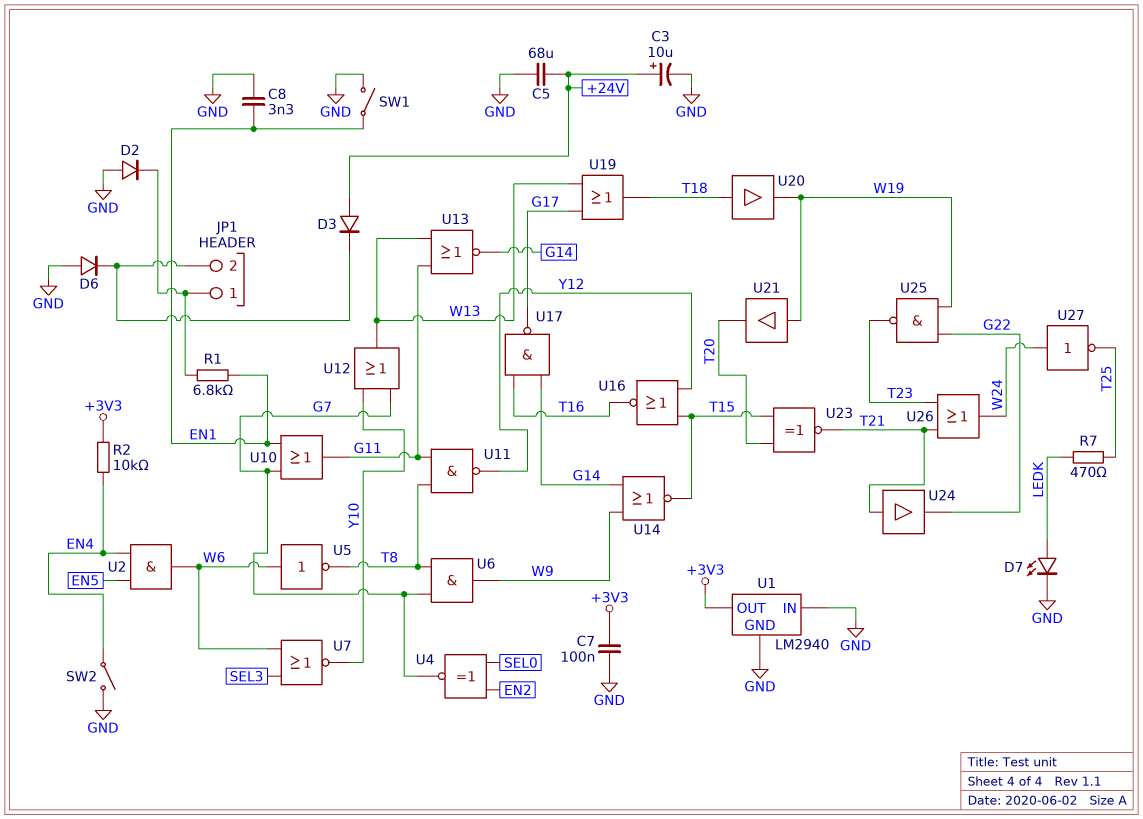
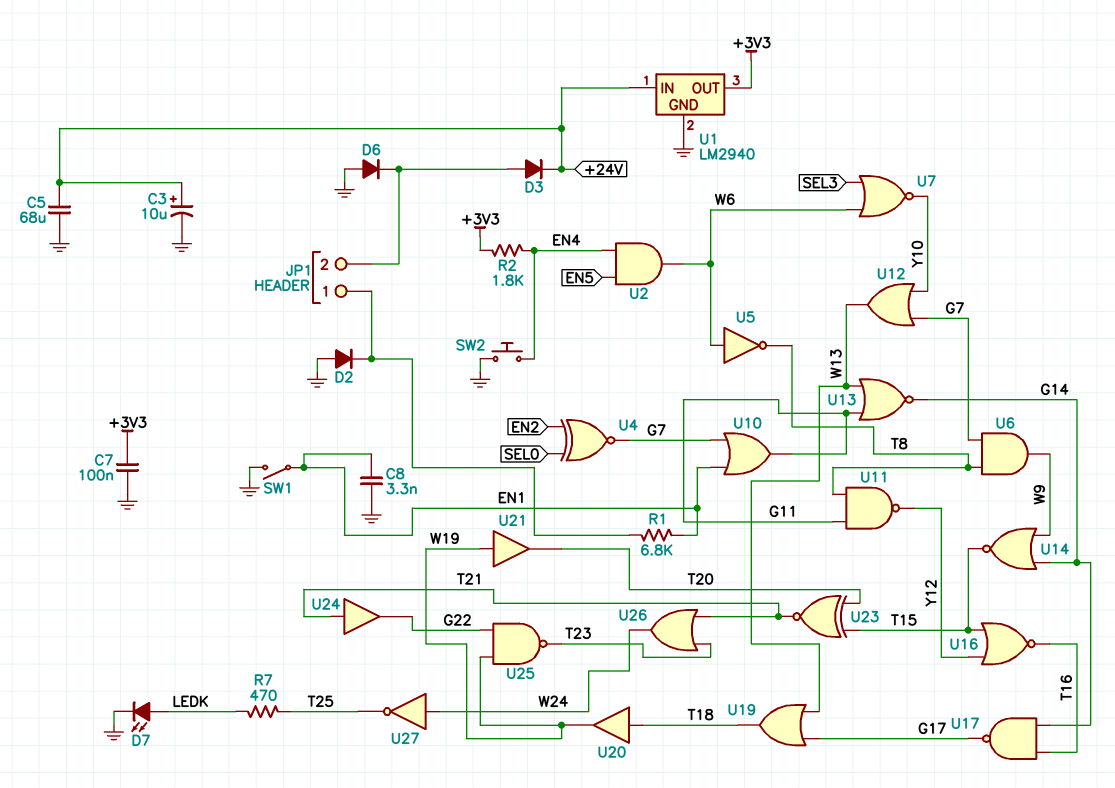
D3: diode (A +24V, K JP1/2) -> diode (A JP1/2, K +24V)
R2: 10k (+3V3, EN4) -> 1.8k (+3V3, EN4)
SW2: switch (EN4, GND) -> button (EN4, GND)
U1 pin IN: GND -> +24V

